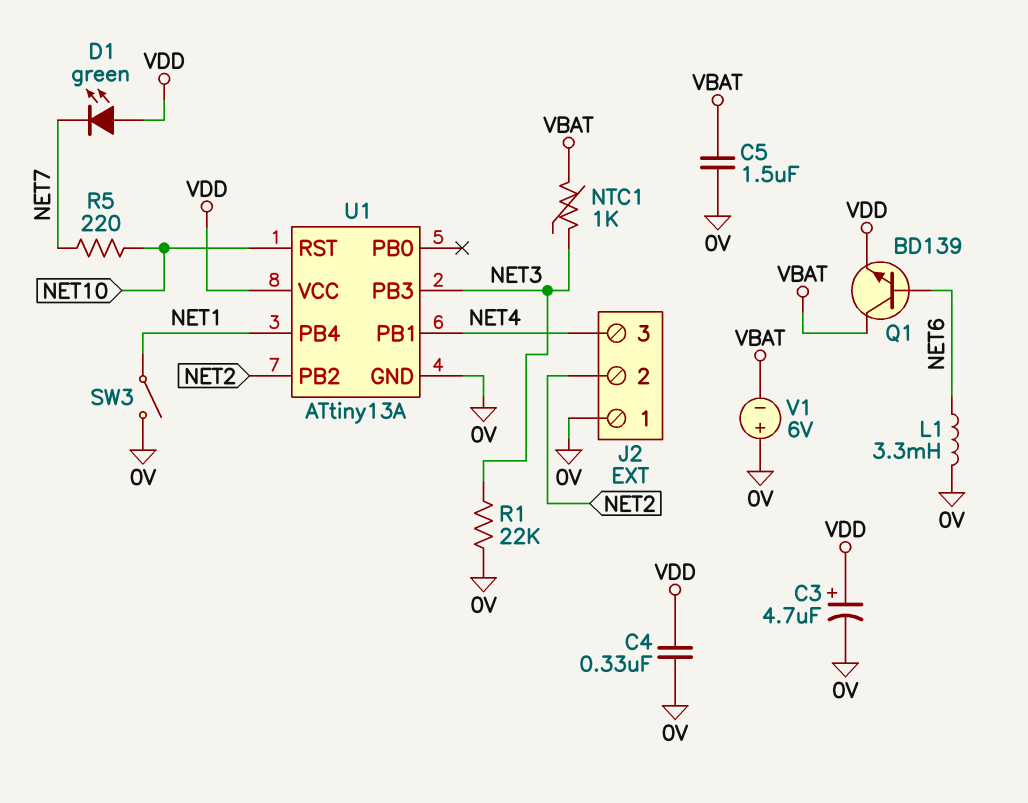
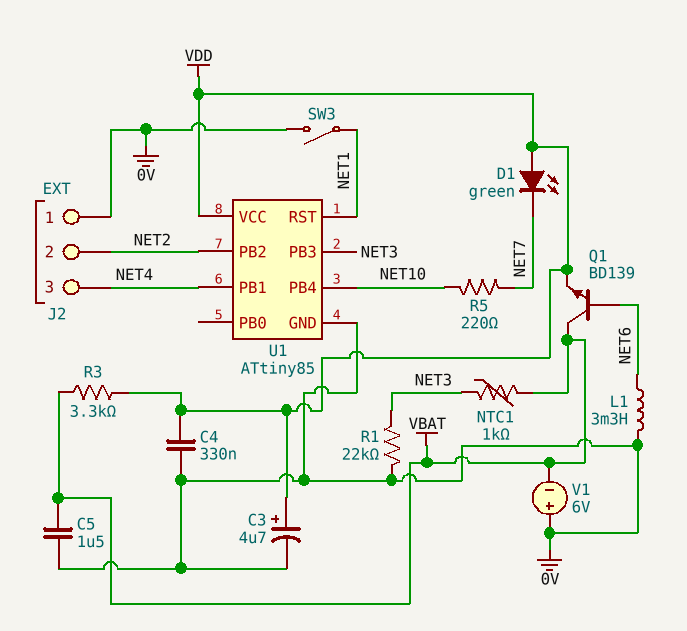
R3: none -> 3.3k (VBAT, VDD)
U1: ATtiny13A -> ATtiny85
U1 pin PB4: NET1 -> NET10
U1 pin RST: NET10 -> NET1

